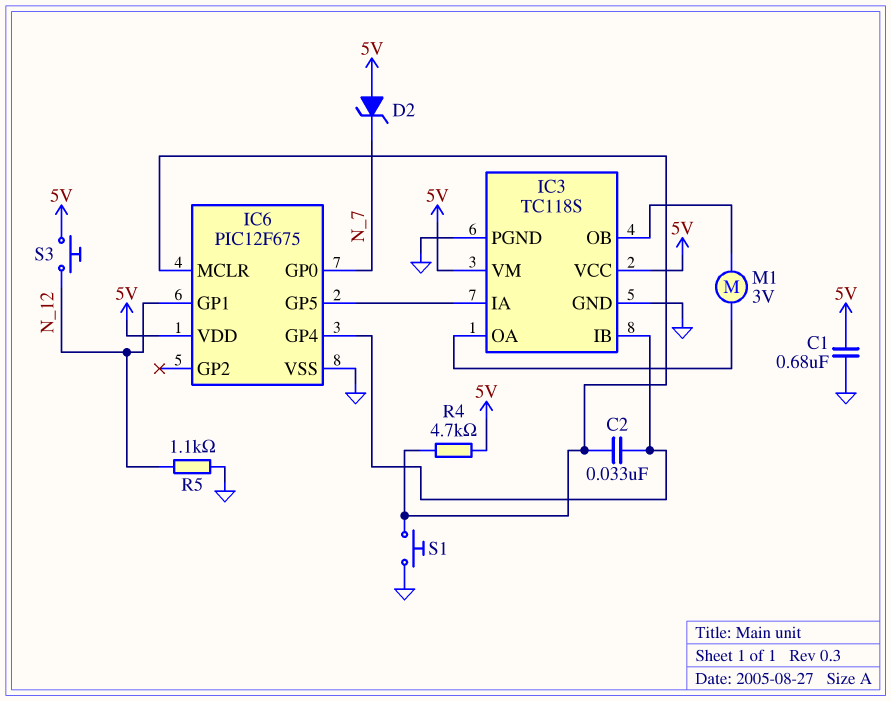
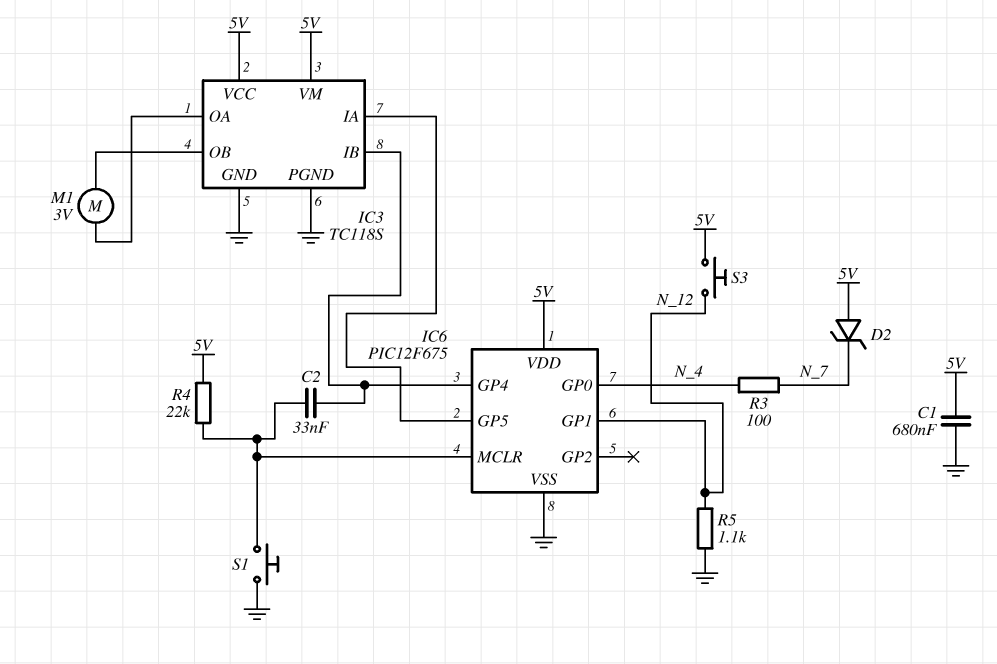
IC6 pin GP0: N_7 -> N_4
R3: none -> 100 (N_4, N_7)
R4: 4.7k (5V, IC6/MCLR) -> 22k (5V, IC6/MCLR)

